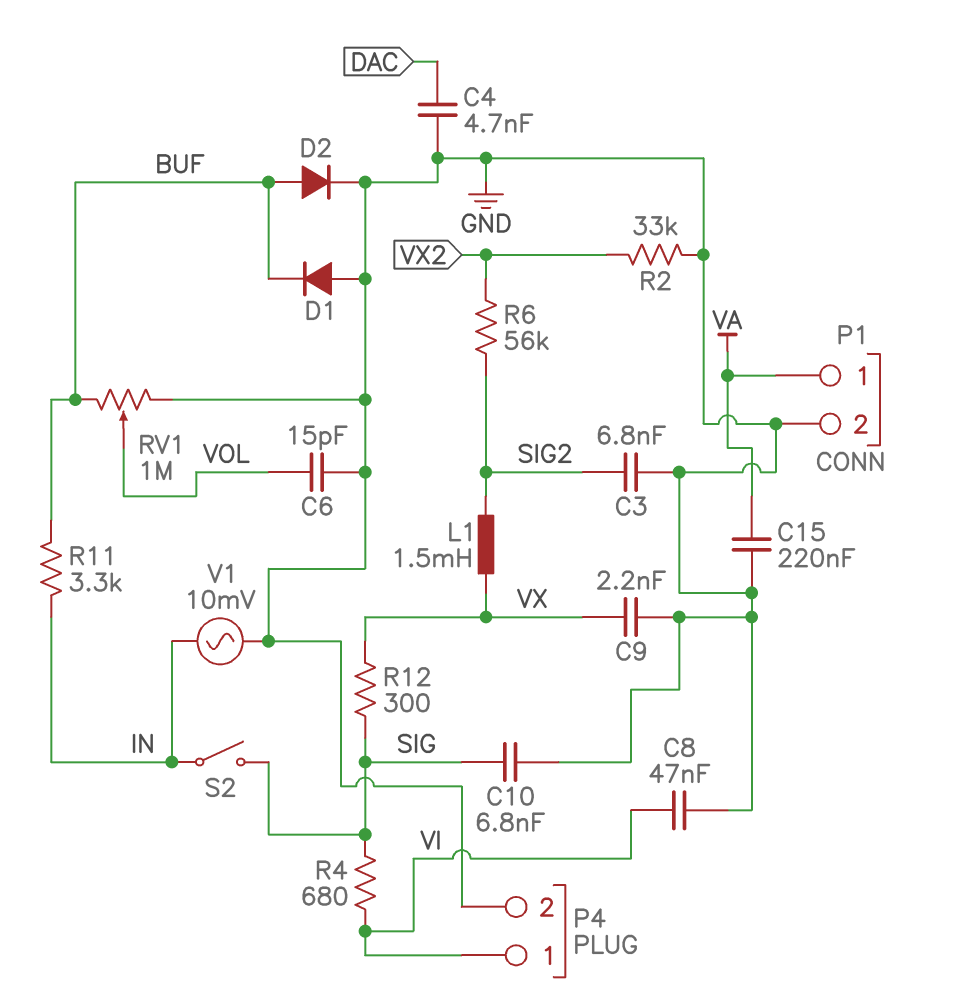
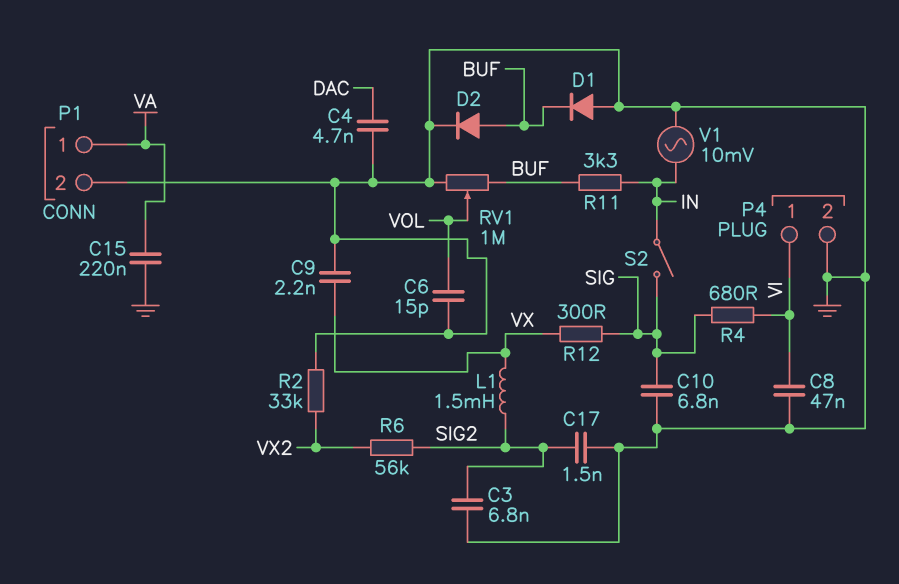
C17: none -> 1.5nF (GND, SIG2)

